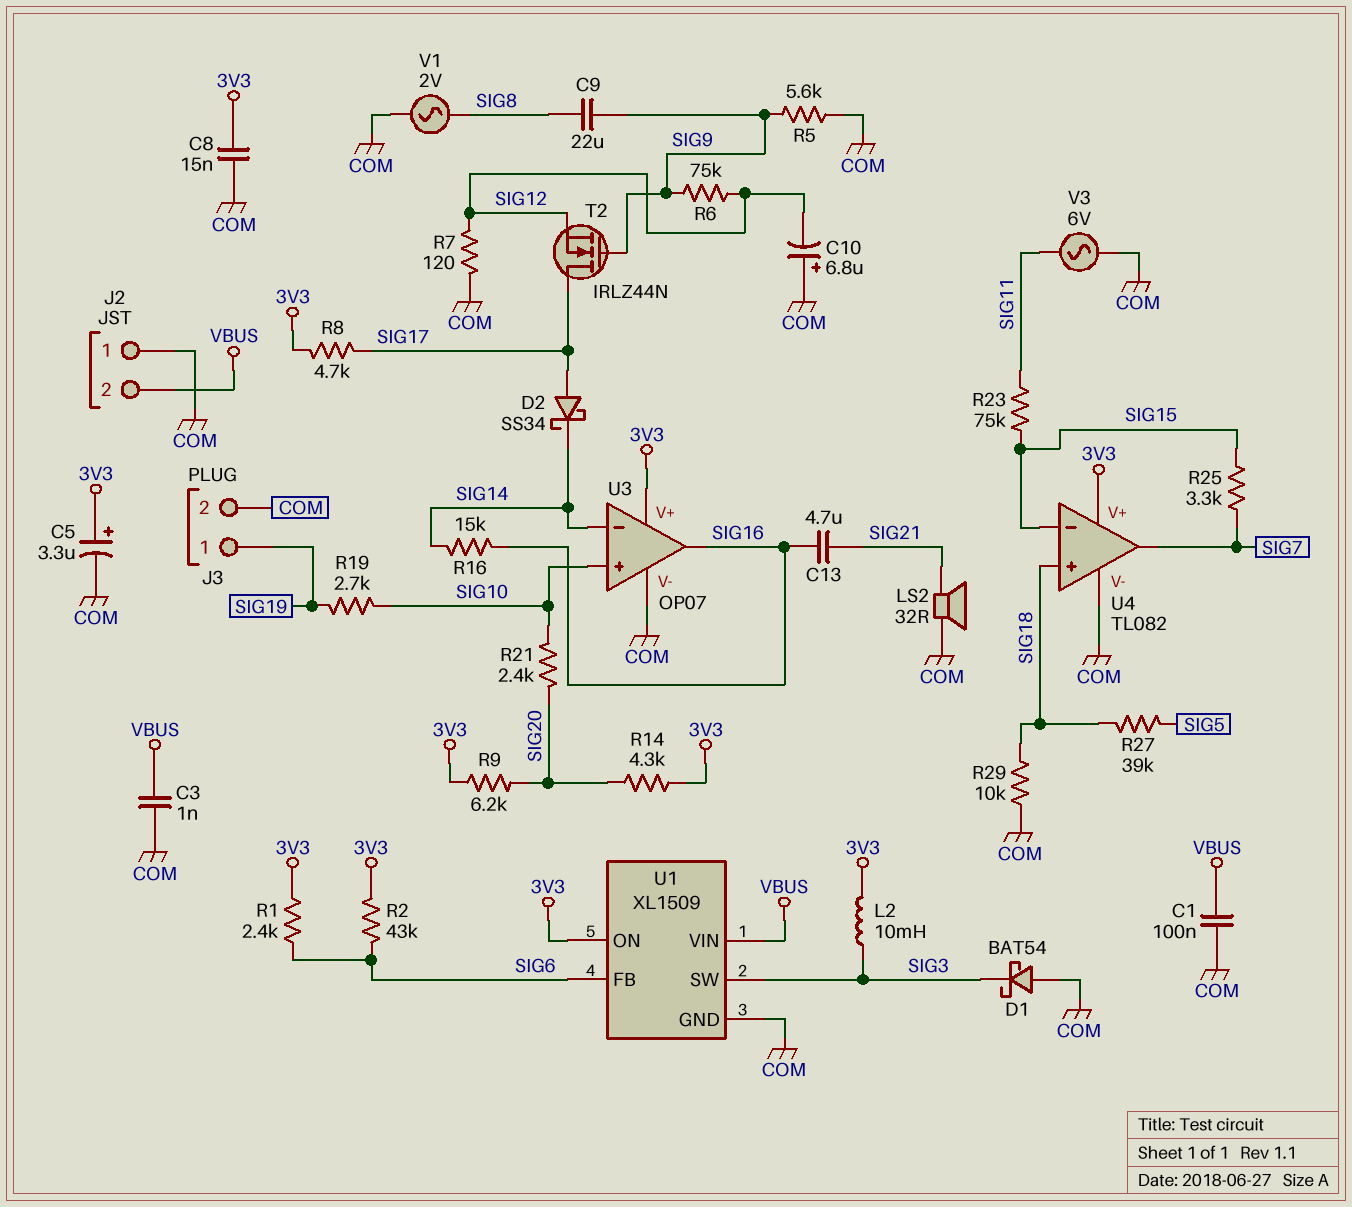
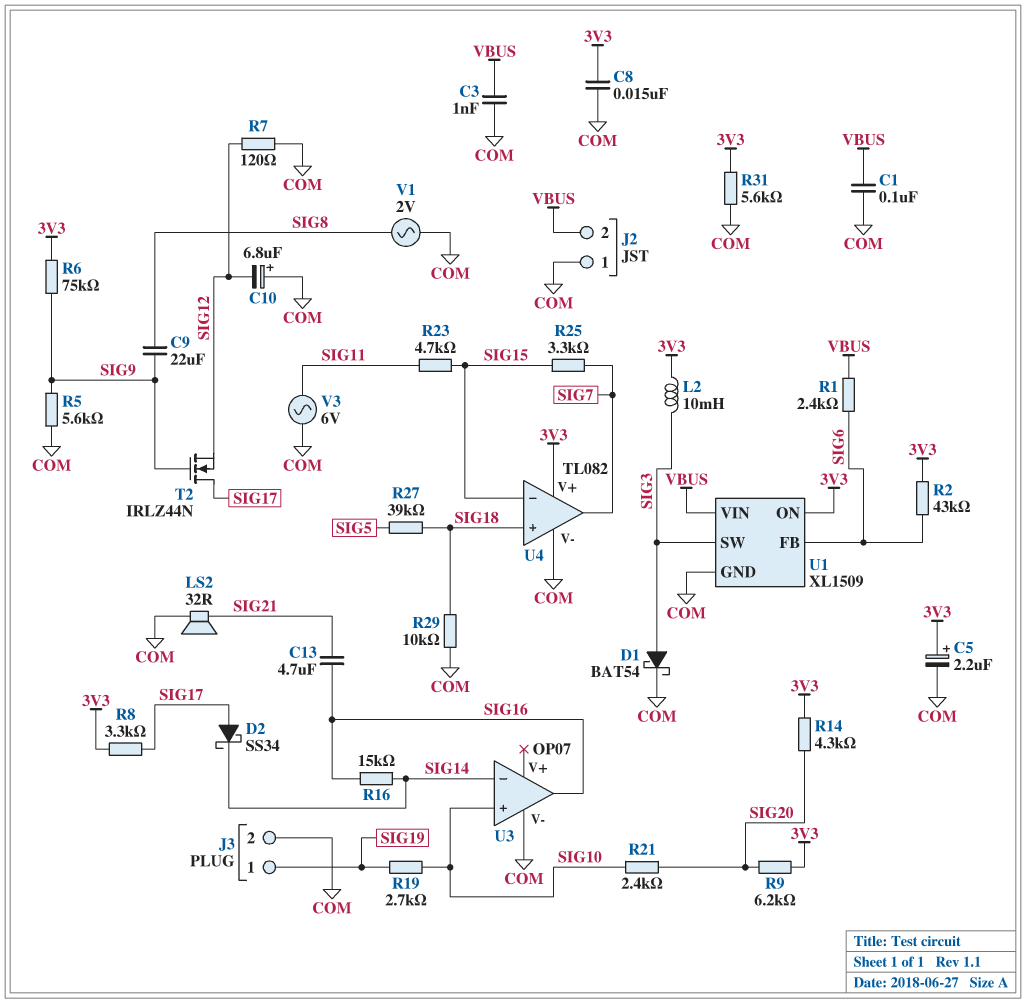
C5: 3.3uF (plus 3V3, minus COM) -> 2.2uF (plus 3V3, minus COM)
D1: schottky BAT54 (A COM, K SIG3) -> schottky BAT54 (A SIG3, K COM)
R1: 2.4k (3V3, SIG6) -> 2.4k (SIG6, VBUS)
R6: 75k (SIG9, SIG12) -> 75k (3V3, SIG9)
R8: 4.7k (3V3, SIG17) -> 3.3k (3V3, SIG17)
R23: 75k (SIG11, SIG15) -> 4.7k (SIG11, SIG15)
R31: none -> 5.6k (3V3, COM)
U3 pin V+: 3V3 -> none

